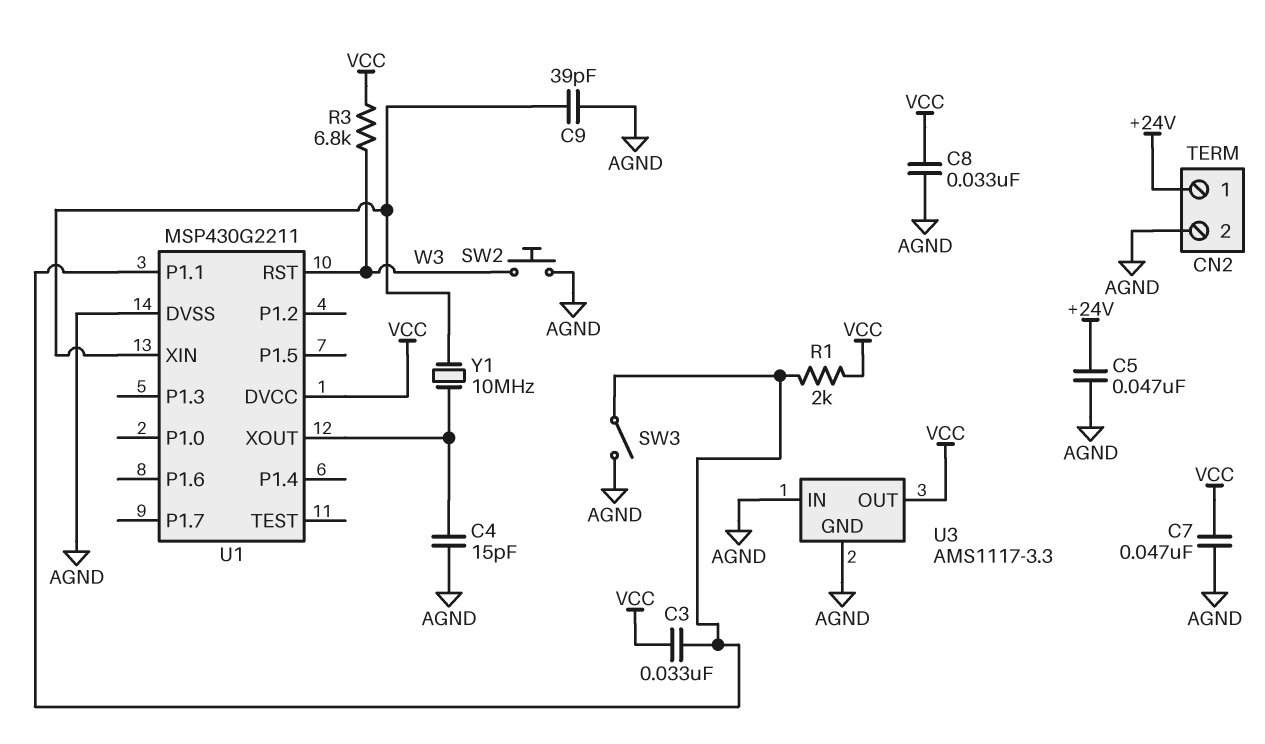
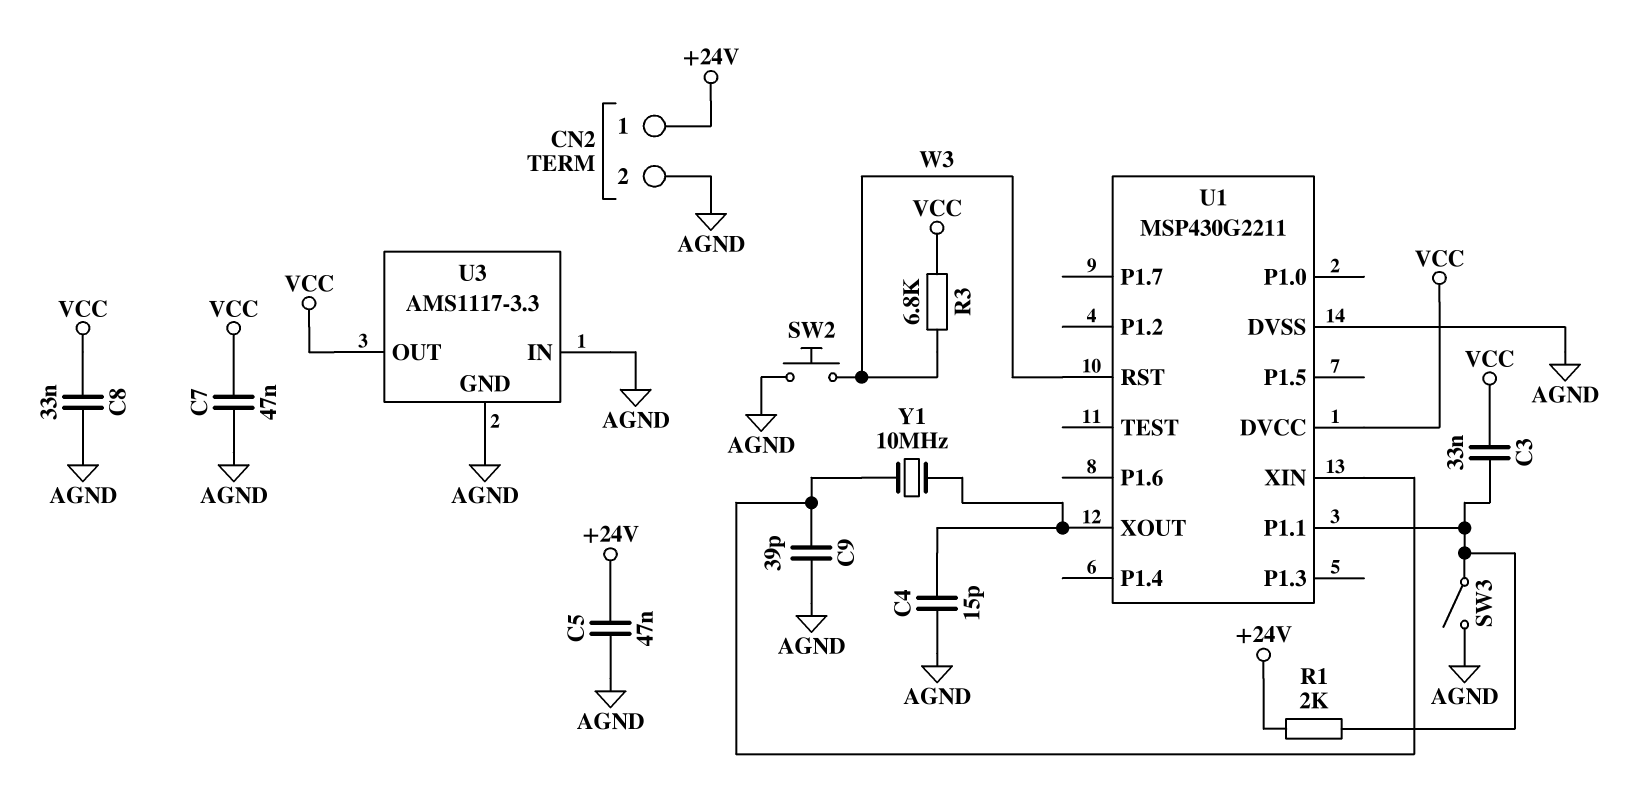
R1: 2k (U1/P1.1, VCC) -> 2k (+24V, U1/P1.1)

